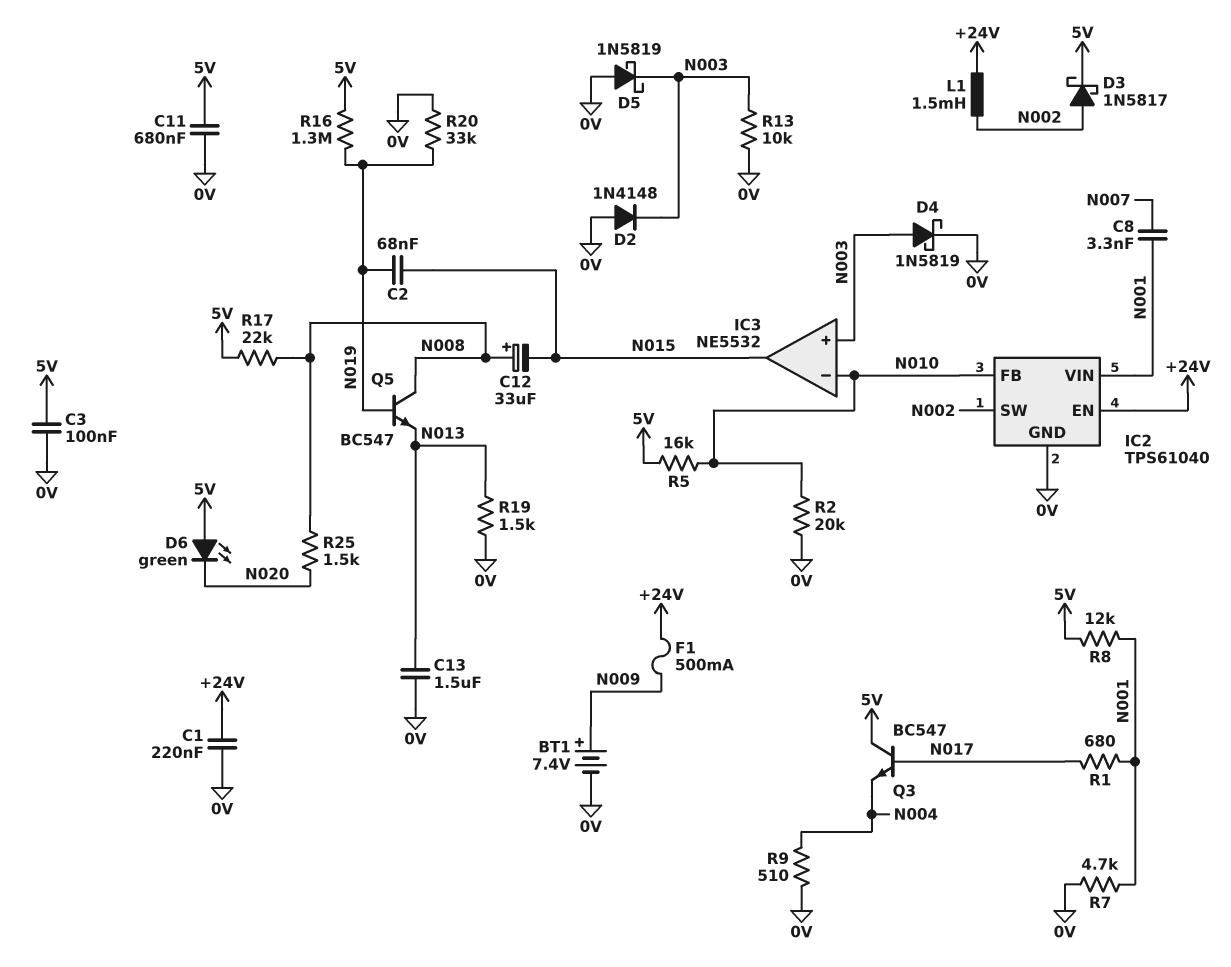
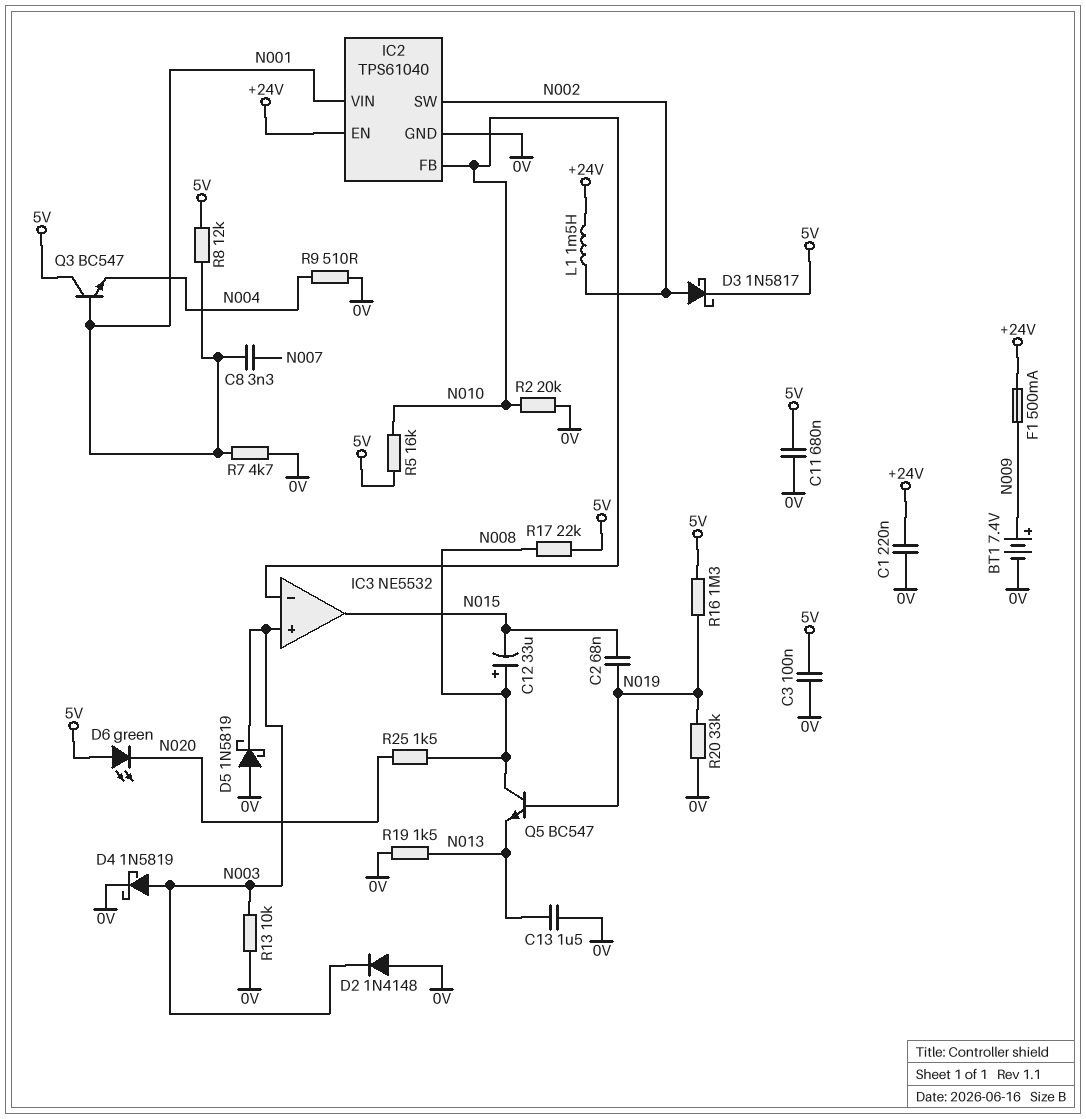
Q3: NPN BC547 (B N017, C 5V, E N004) -> NPN BC547 (B N001, C 5V, E N004)
R1: 680 (N001, N017) -> none

